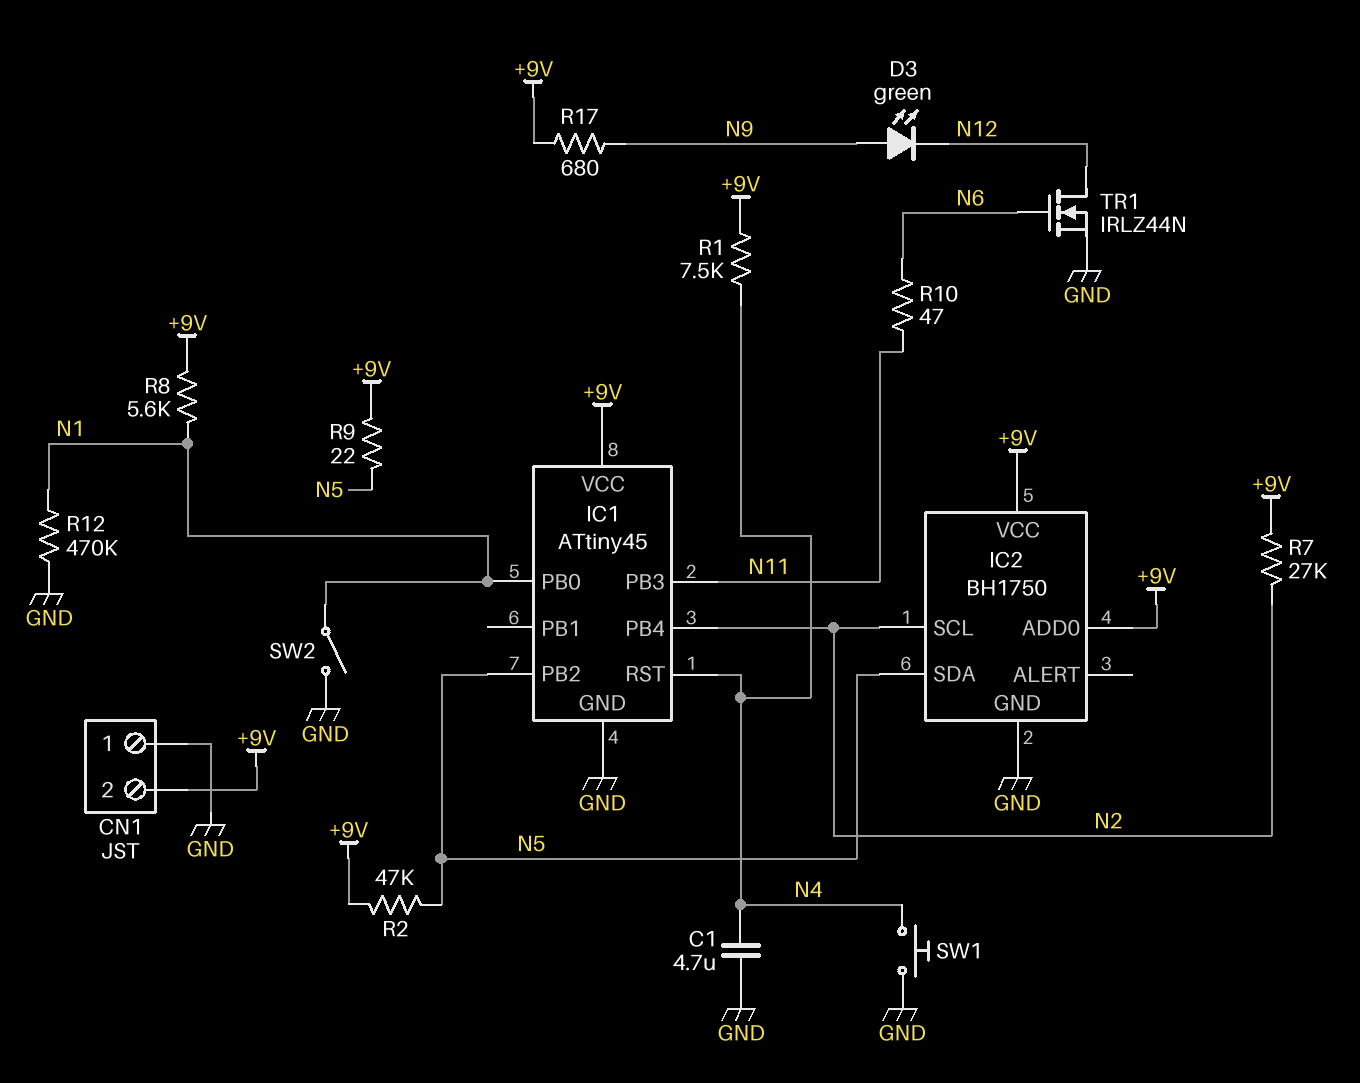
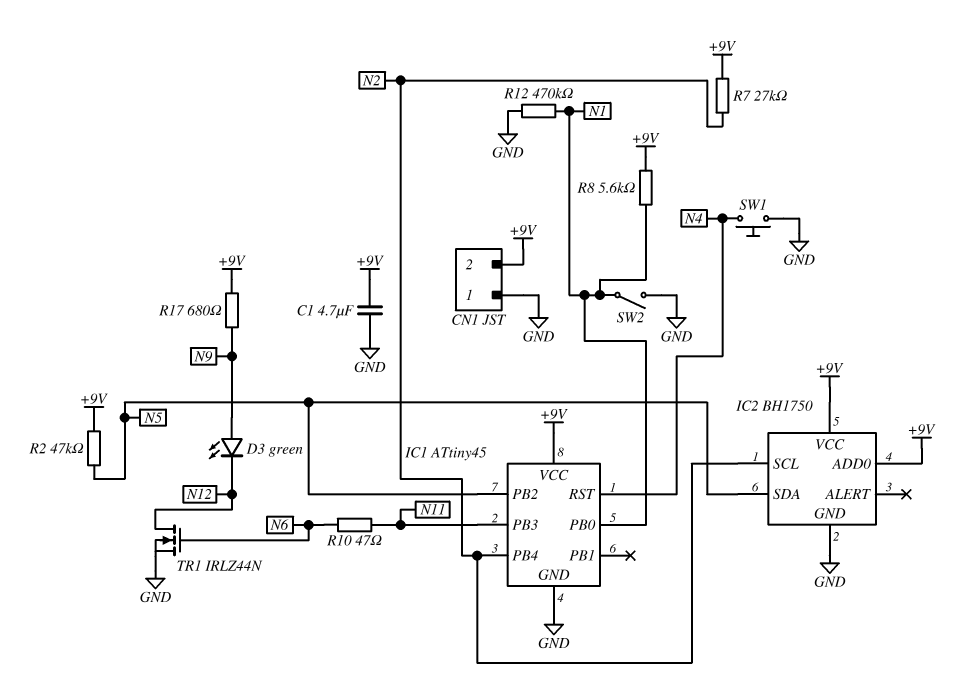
C1: 4.7uF (GND, N4) -> 4.7uF (+9V, GND)
R1: 7.5k (+9V, N4) -> none
R9: 22 (+9V, N5) -> none

